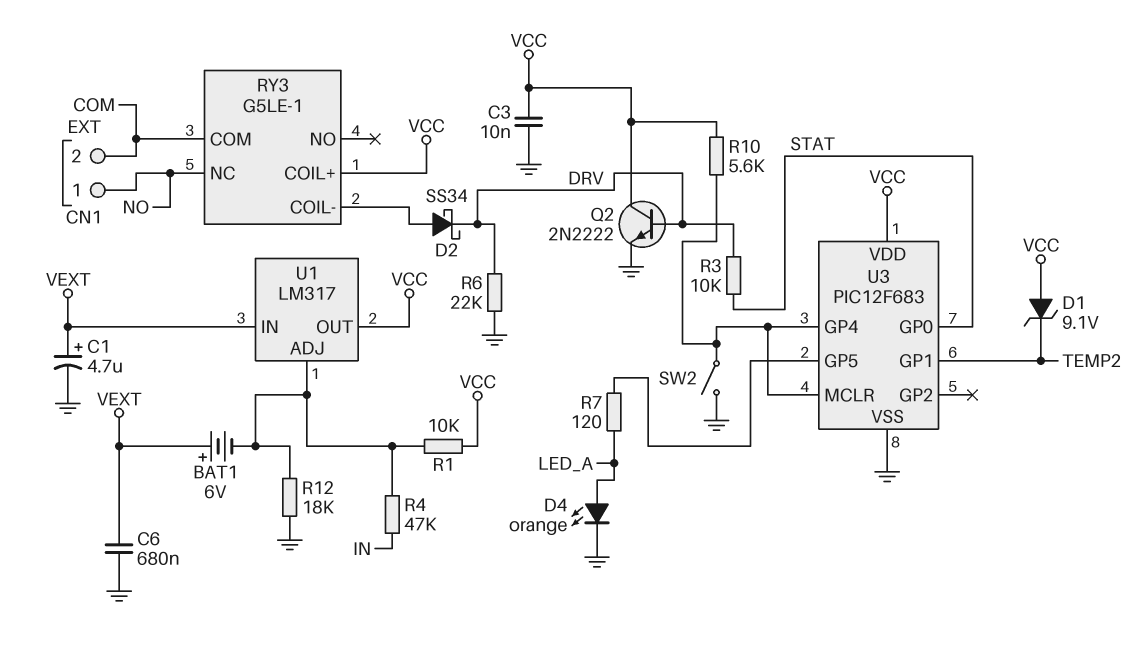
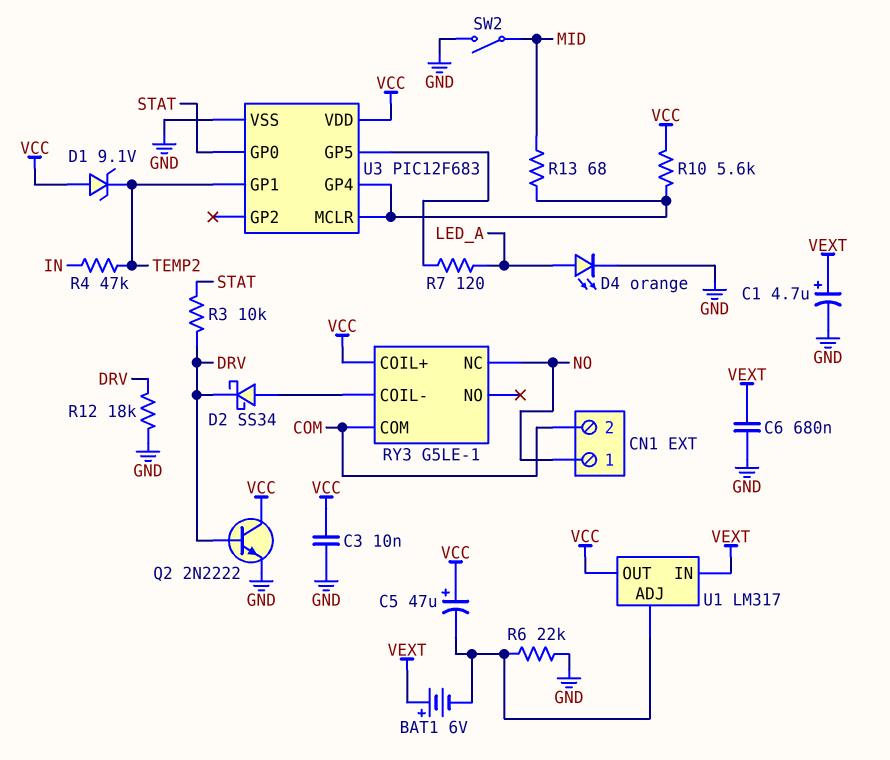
C5: none -> 47uF (plus VCC, minus U1/ADJ)
R1: 10k (U1/ADJ, VCC) -> none
R4: 47k (IN, U1/ADJ) -> 47k (IN, TEMP2)
R6: 22k (DRV, GND) -> 22k (GND, U1/ADJ)
R12: 18k (GND, U1/ADJ) -> 18k (DRV, GND)
R13: none -> 68 (MID, U3/GP4)
SW2: switch (GND, U3/GP4) -> switch (GND, MID)

